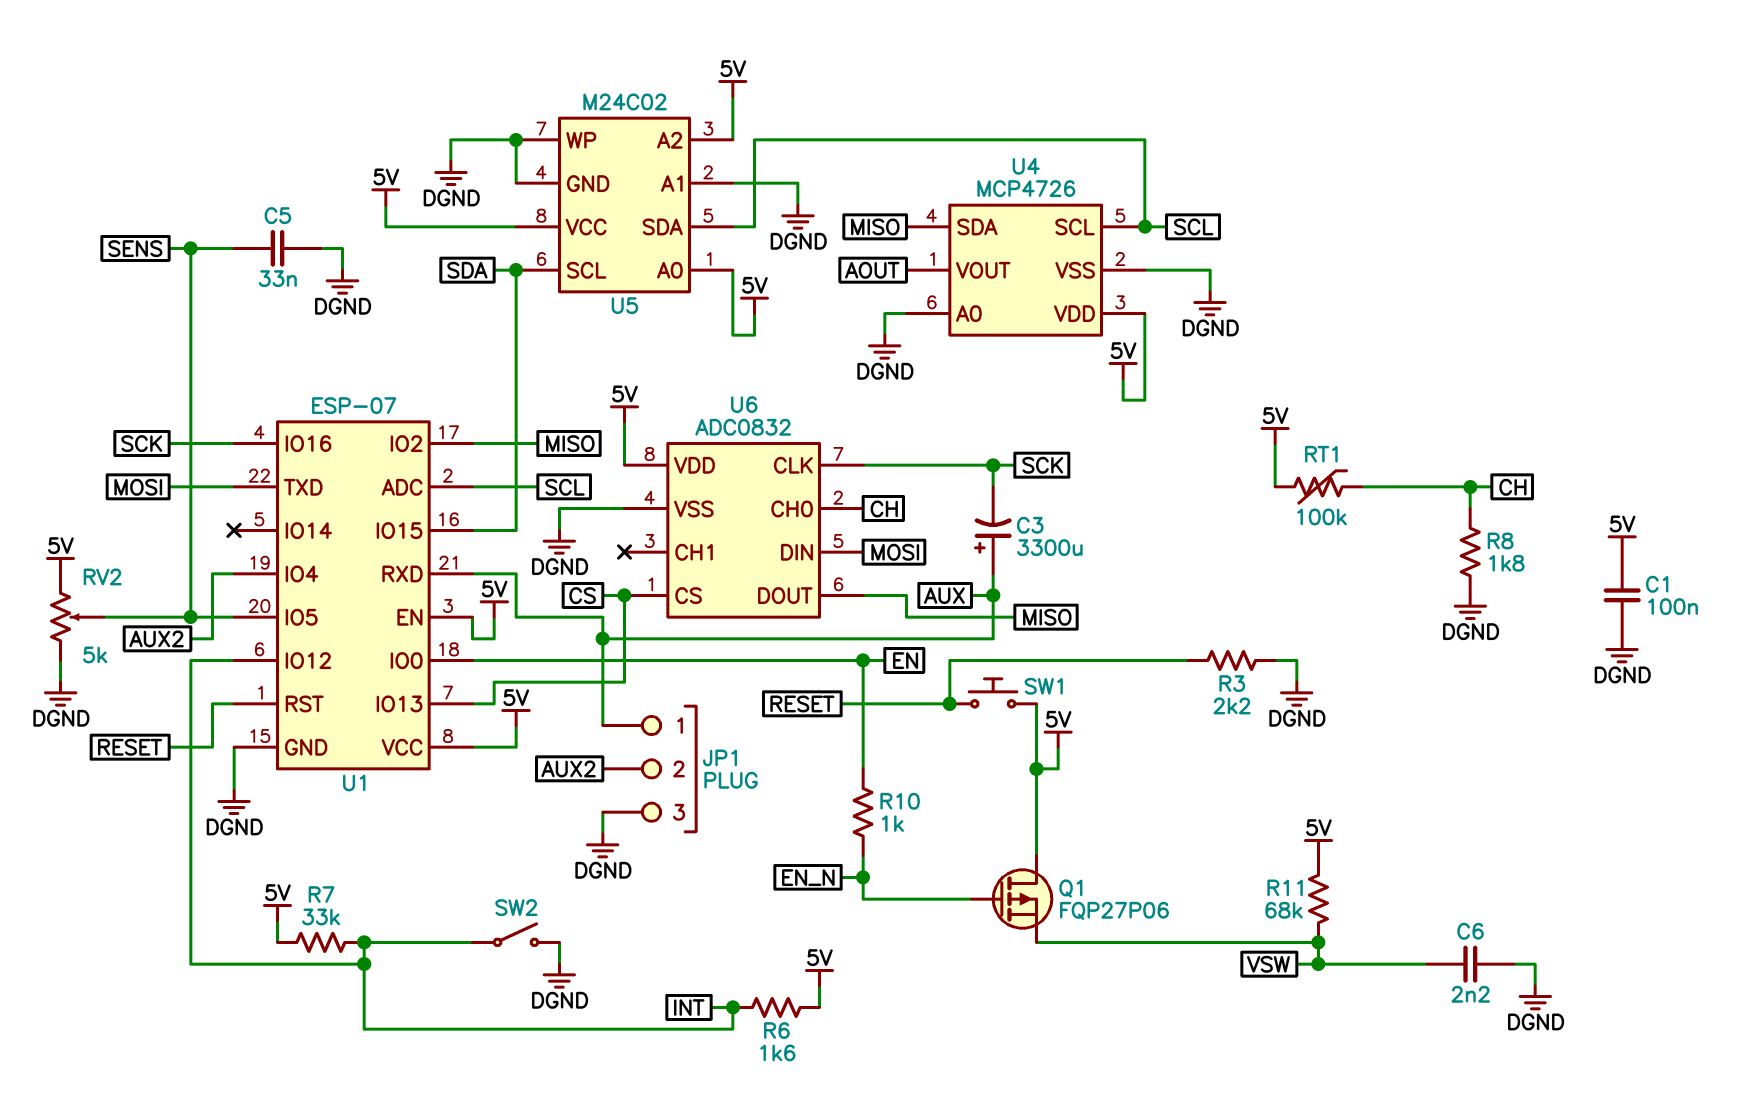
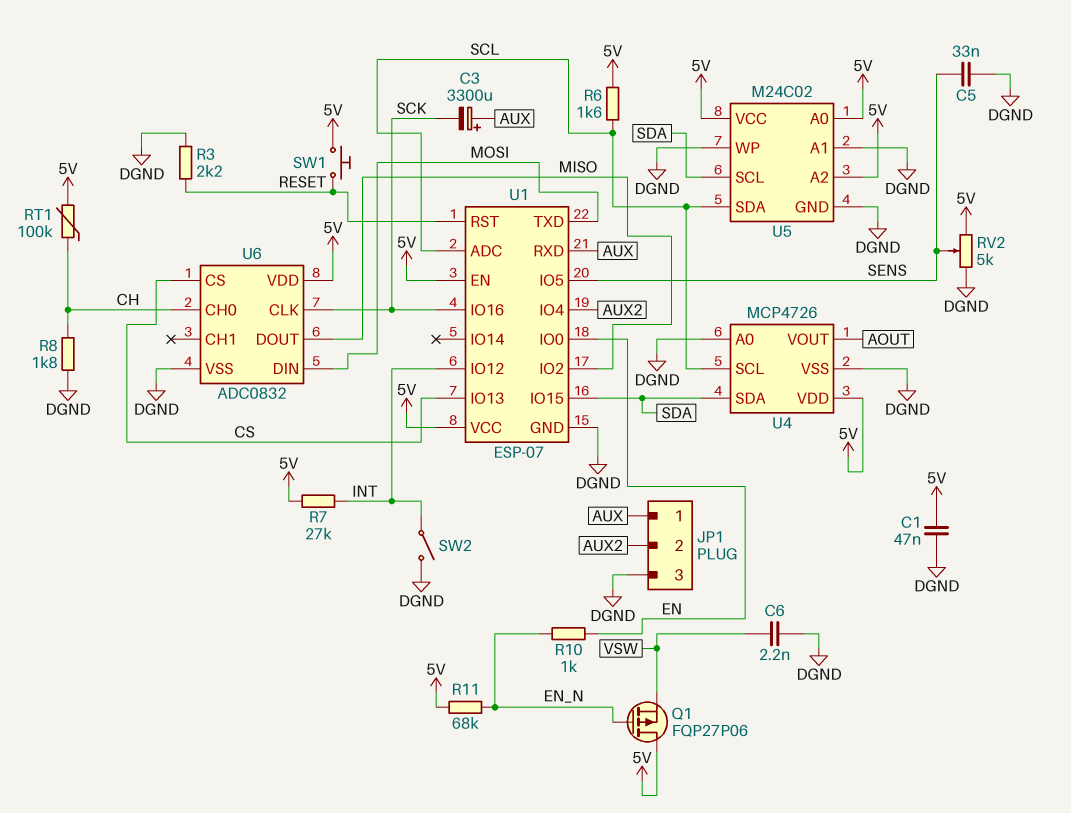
C1: 100nF (5V, DGND) -> 47nF (5V, DGND)
R6: 1.6k (5V, INT) -> 1.6k (5V, SCL)
R7: 33k (5V, INT) -> 27k (5V, INT)
R11: 68k (5V, VSW) -> 68k (5V, EN_N)
U4 pin SDA: MISO -> SDA

